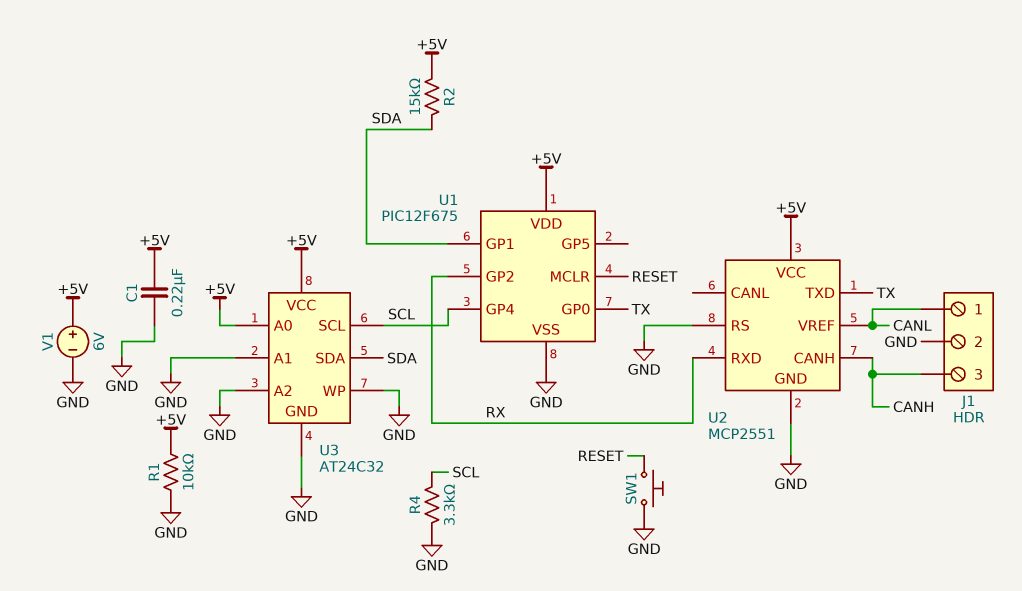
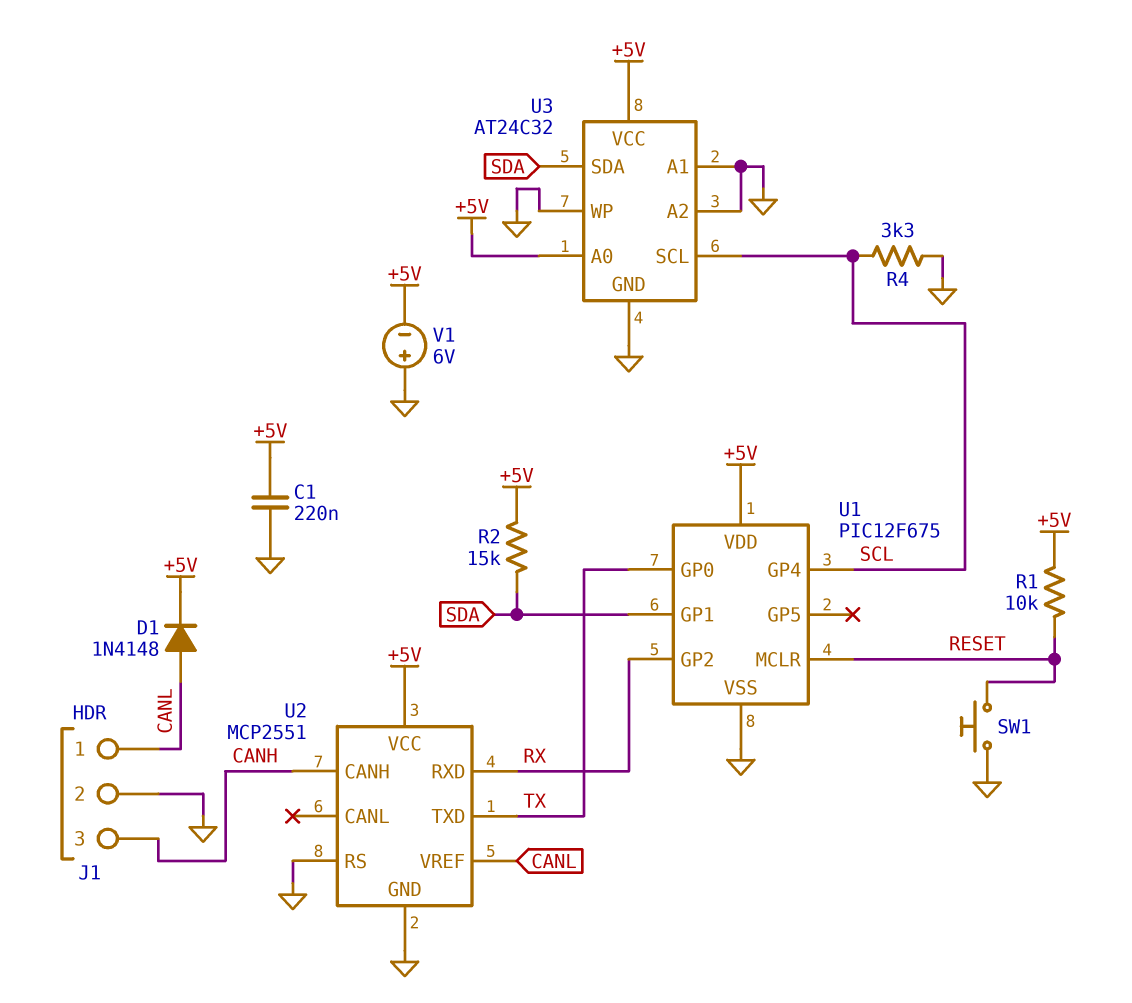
D1: none -> diode 1N4148 (A CANL, K +5V)
R1: 10k (+5V, GND) -> 10k (+5V, RESET)
V1: 6V (plus +5V, minus GND) -> 6V (plus GND, minus +5V)

